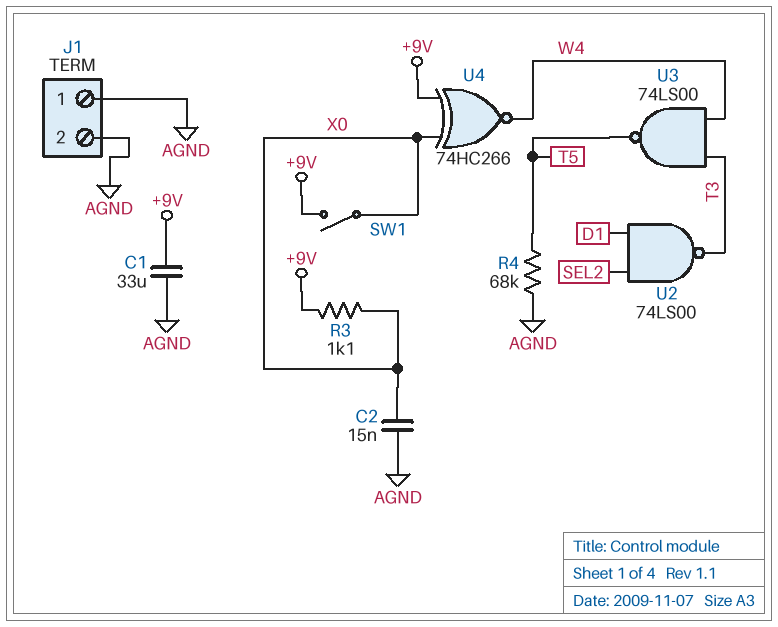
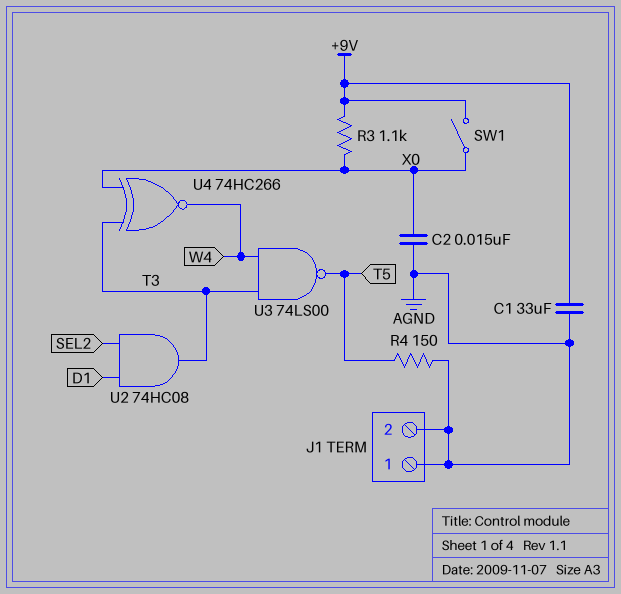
R4: 68k (AGND, T5) -> 150 (AGND, T5)
U2: NAND 74LS00 (in D1, in SEL2, out T3) -> AND 74HC08 (in D1, in SEL2, out T3)
U4: XNOR 74HC266 (in +9V, in X0, out W4) -> XNOR 74HC266 (in T3, in X0, out W4)

